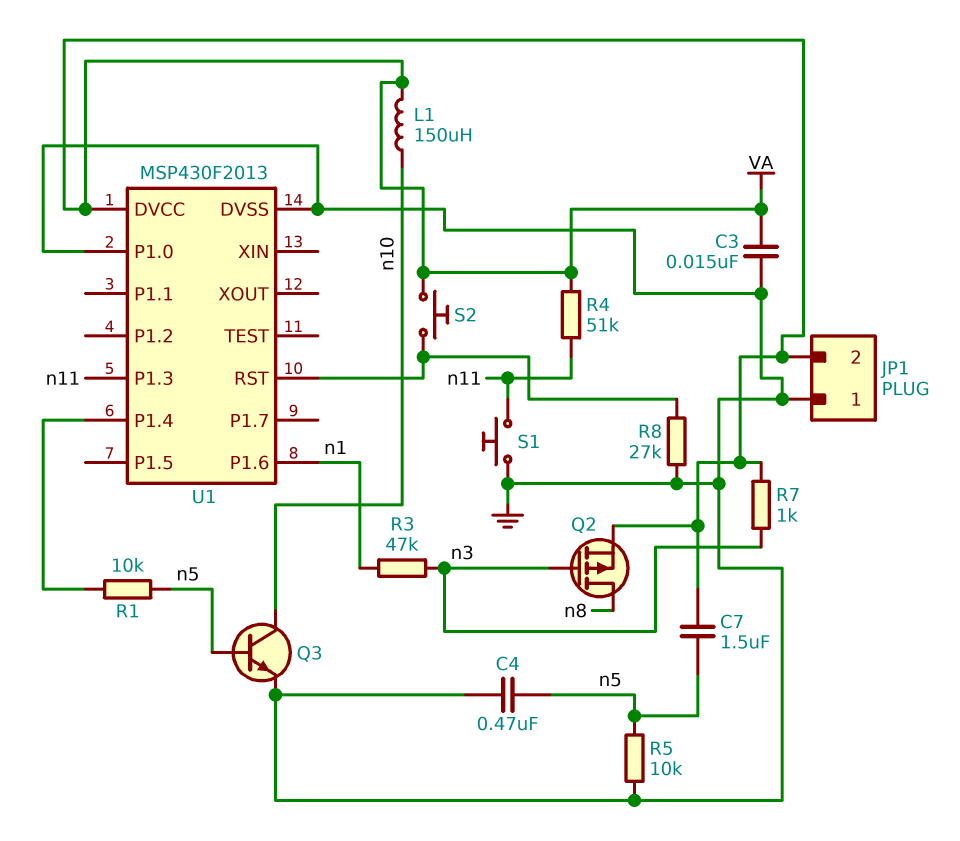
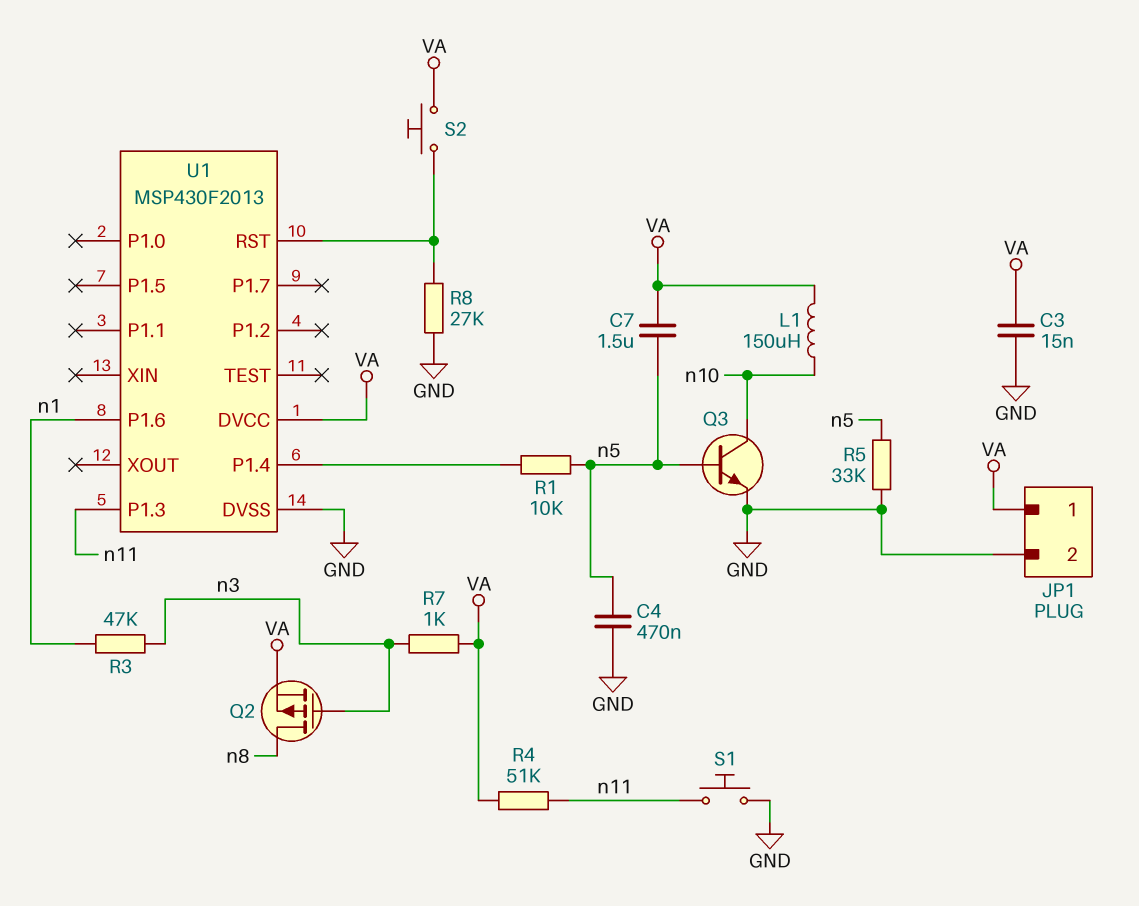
JP1 pin 1: GND -> VA
JP1 pin 2: VA -> GND
R5: 10k (GND, n5) -> 33k (GND, n5)
U1 pin P1.0: GND -> none

